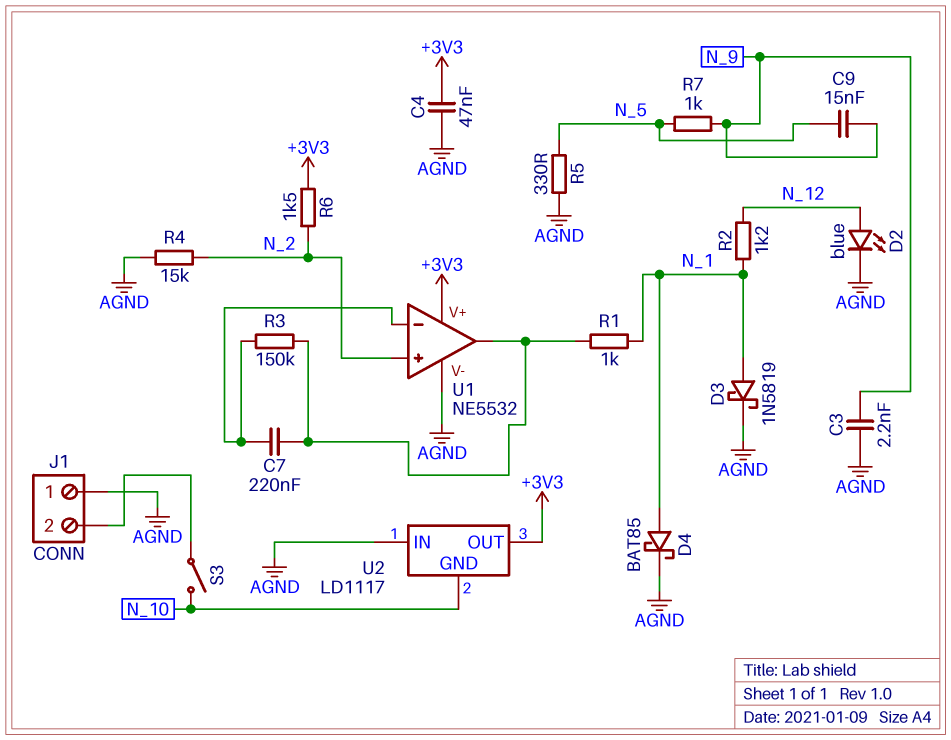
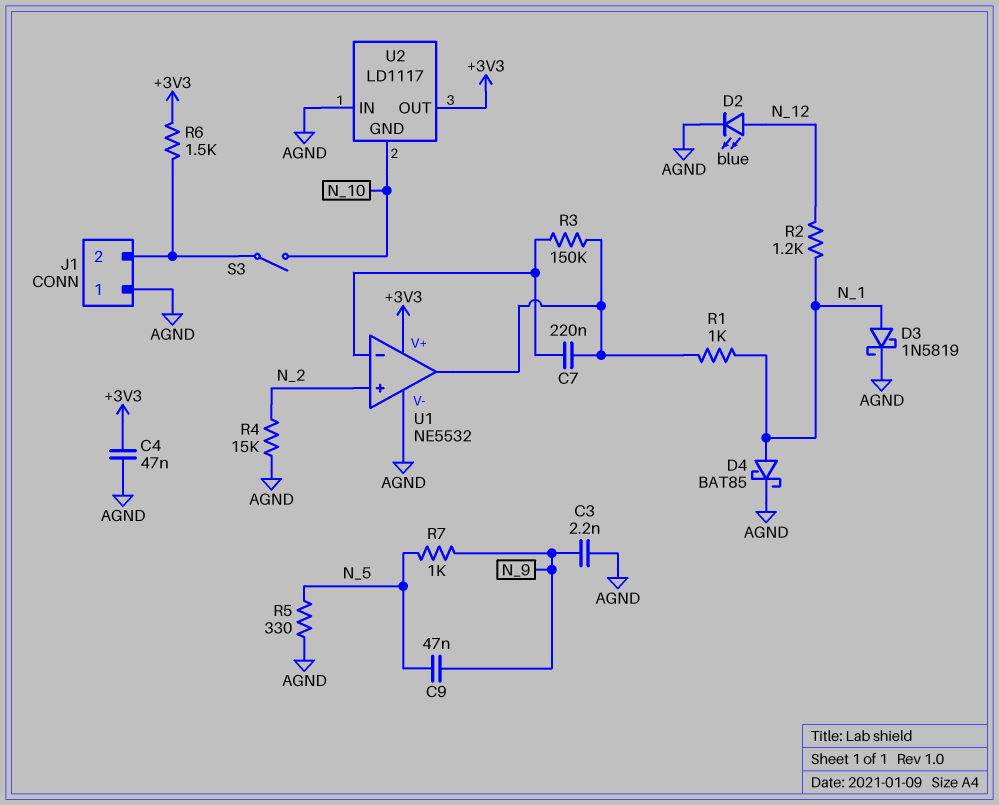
C9: 15nF (N_5, N_9) -> 47nF (N_5, N_9)
R6: 1.5k (+3V3, N_2) -> 1.5k (+3V3, J1/2)

